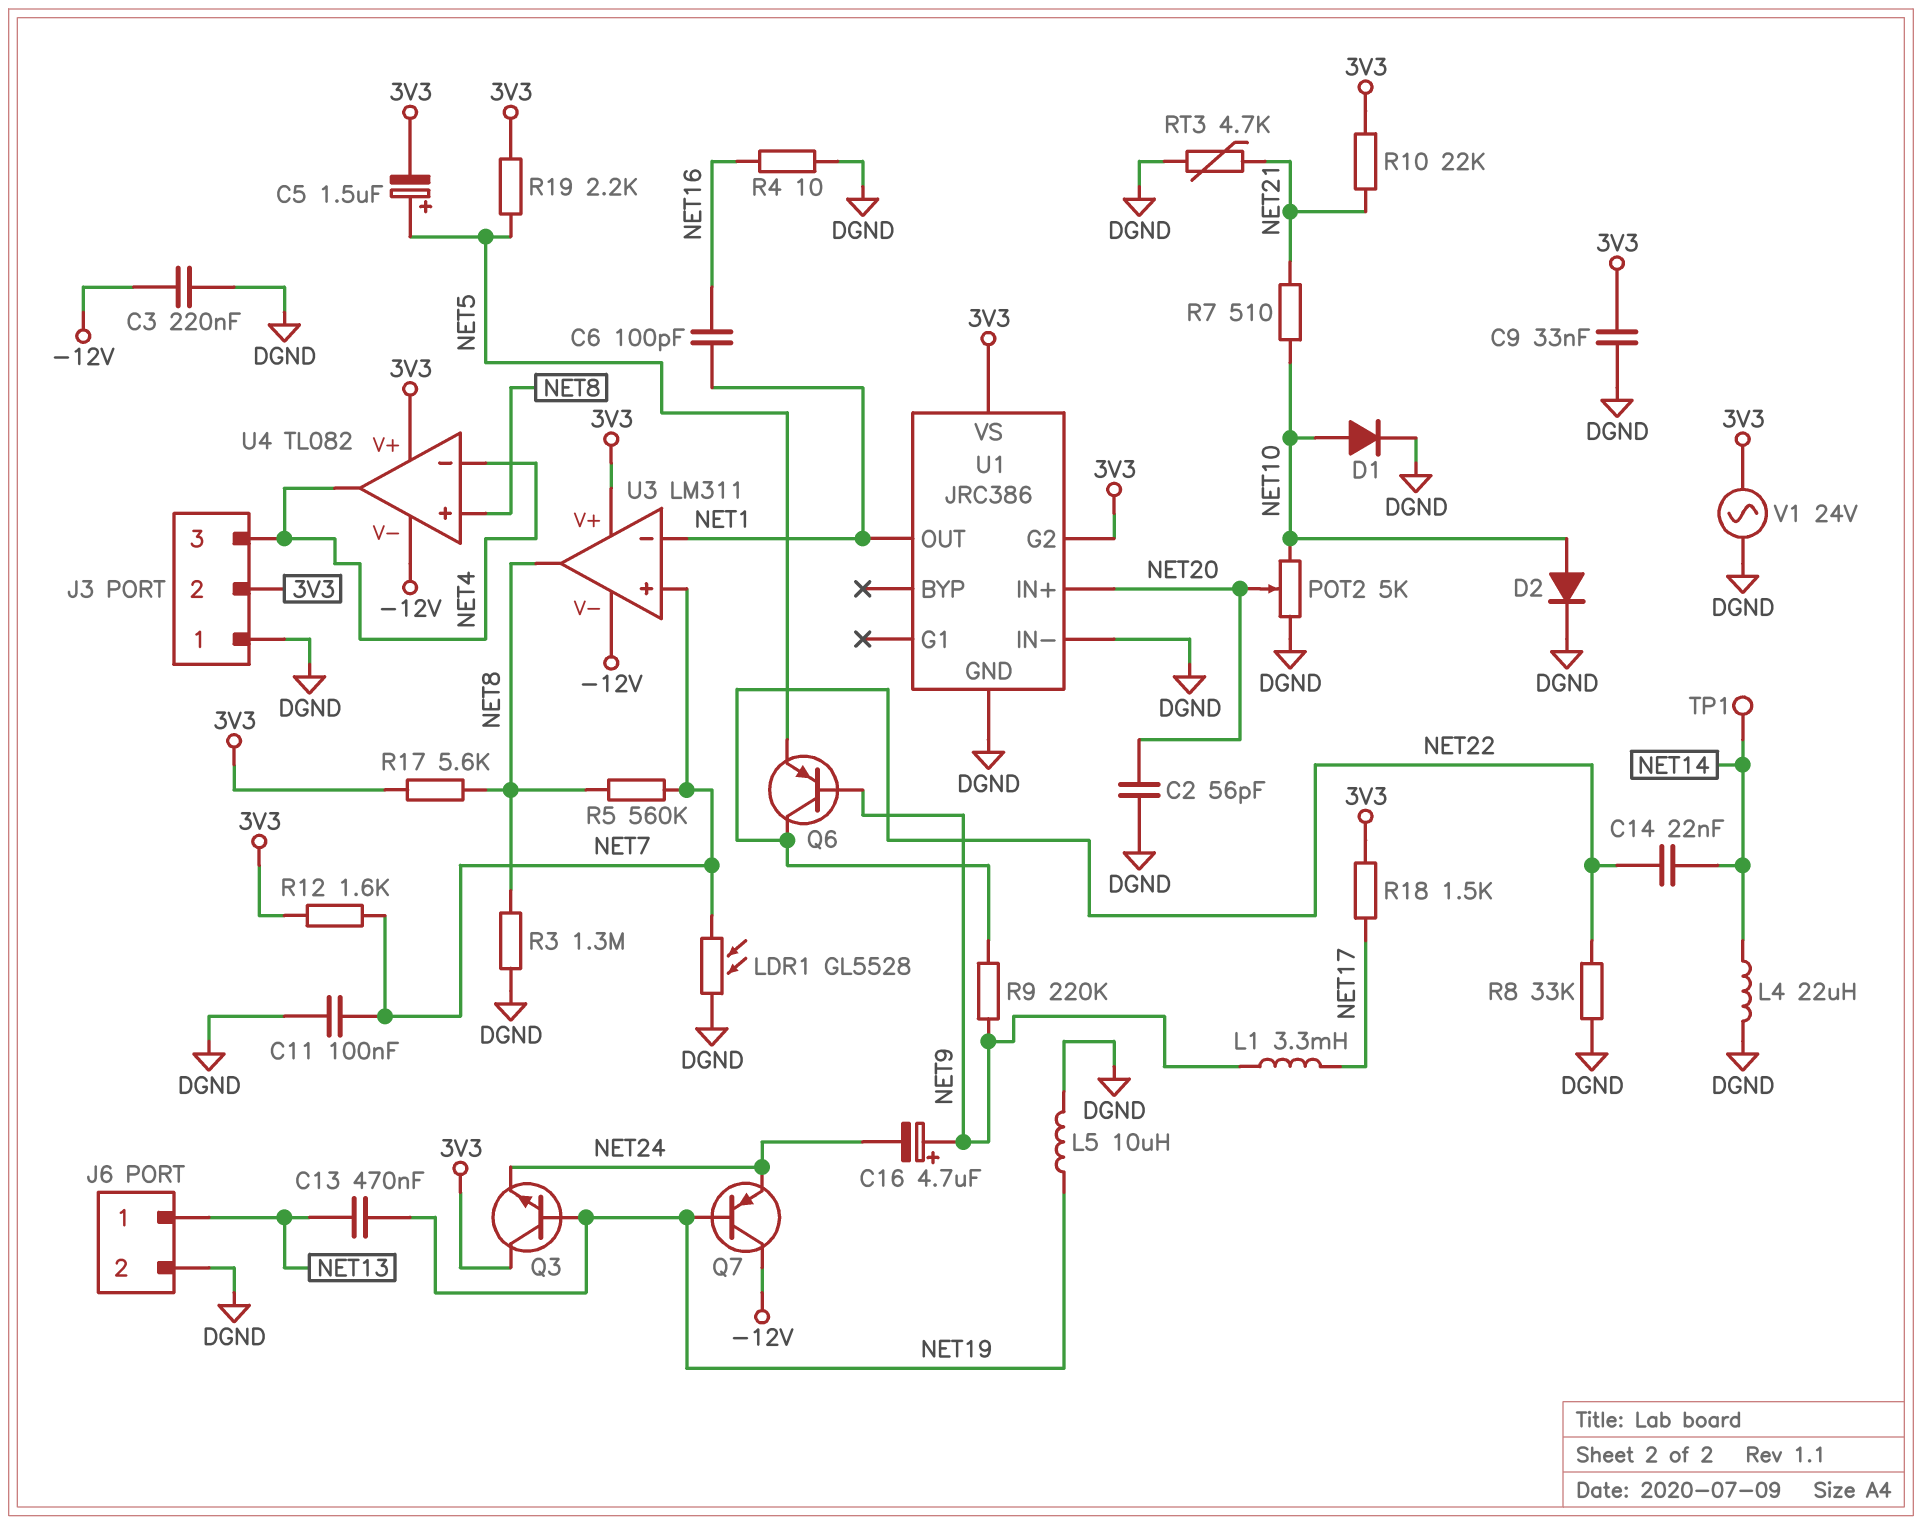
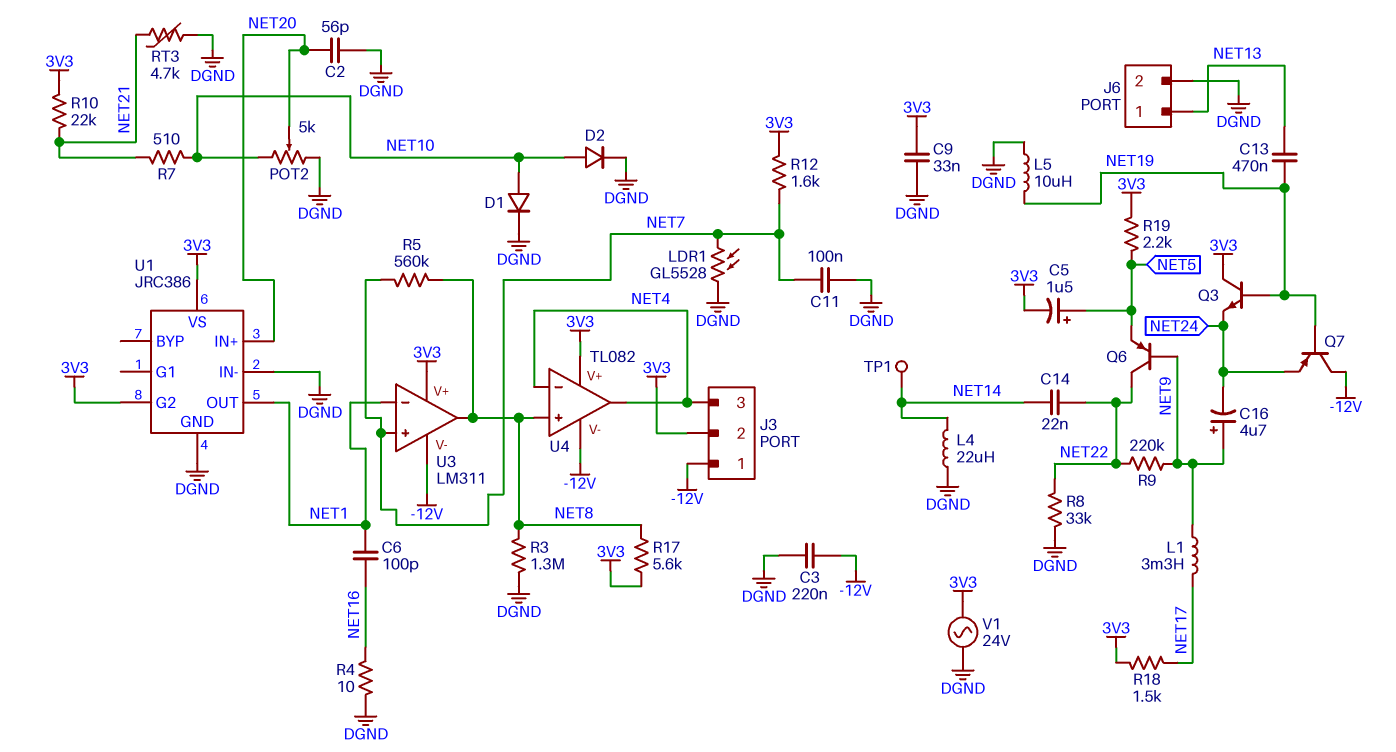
J3 pin 1: DGND -> -12V

